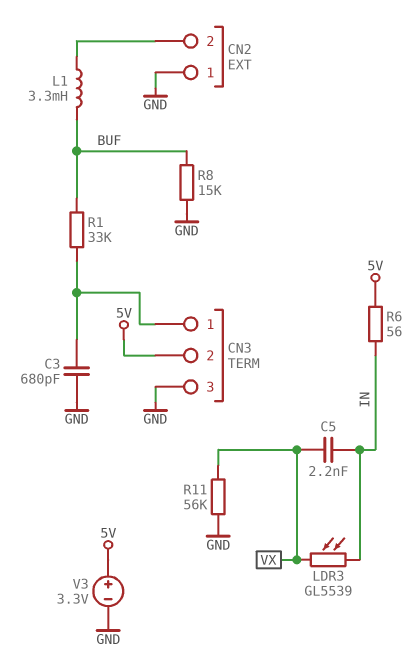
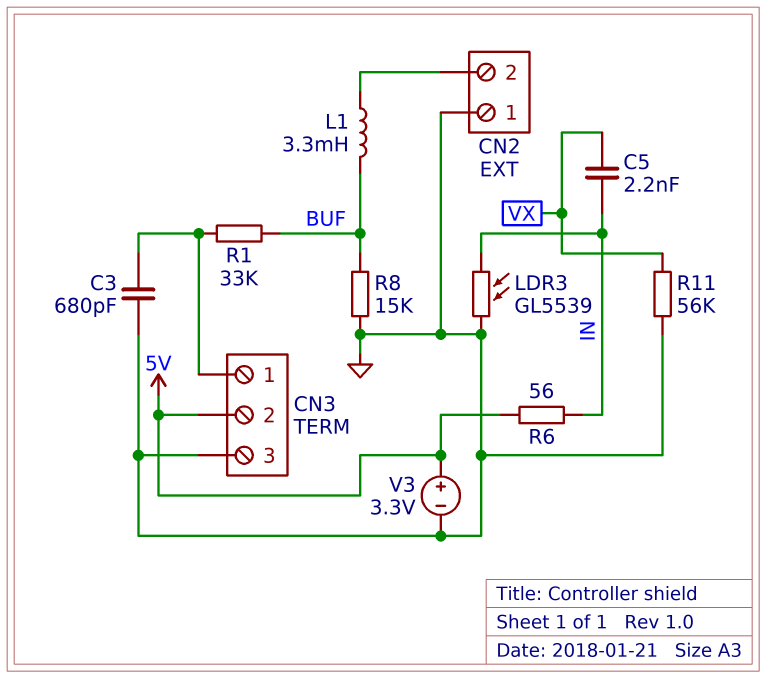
LDR3: GL5539 (IN, VX) -> GL5539 (GND, IN)

